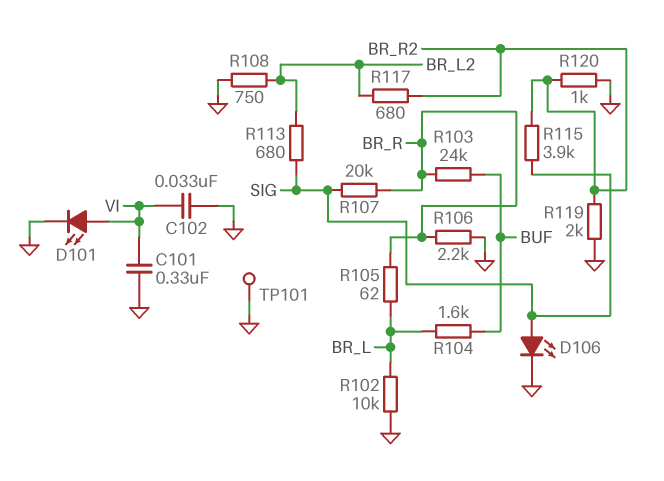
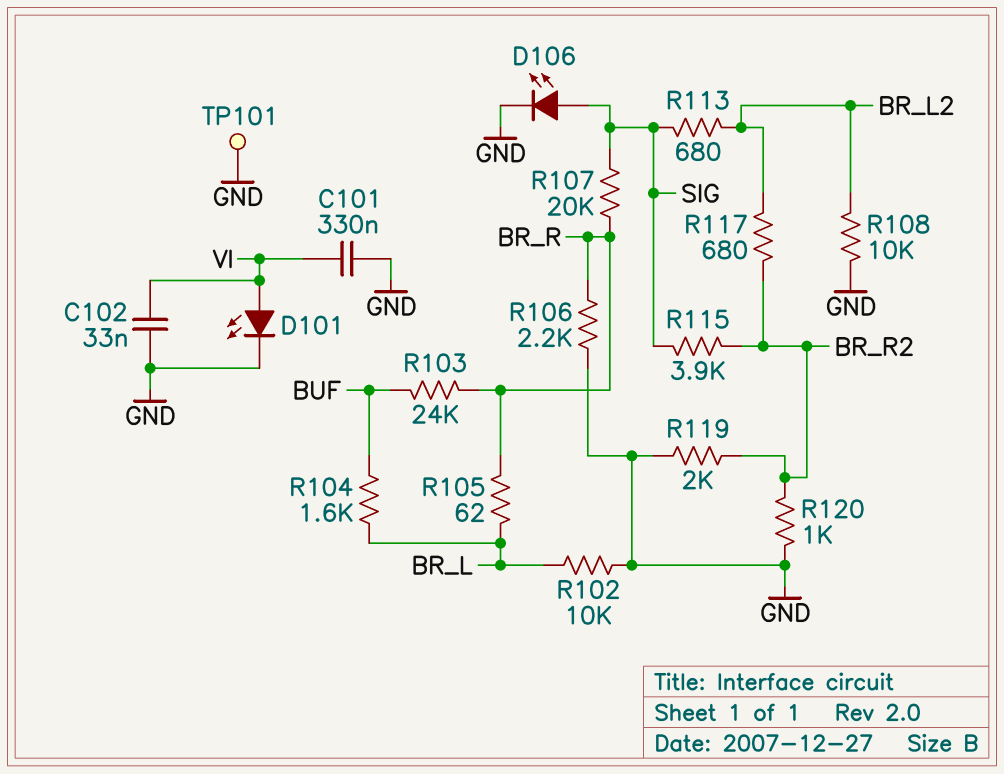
R108: 750 (BR_L2, GND) -> 10k (BR_L2, GND)

